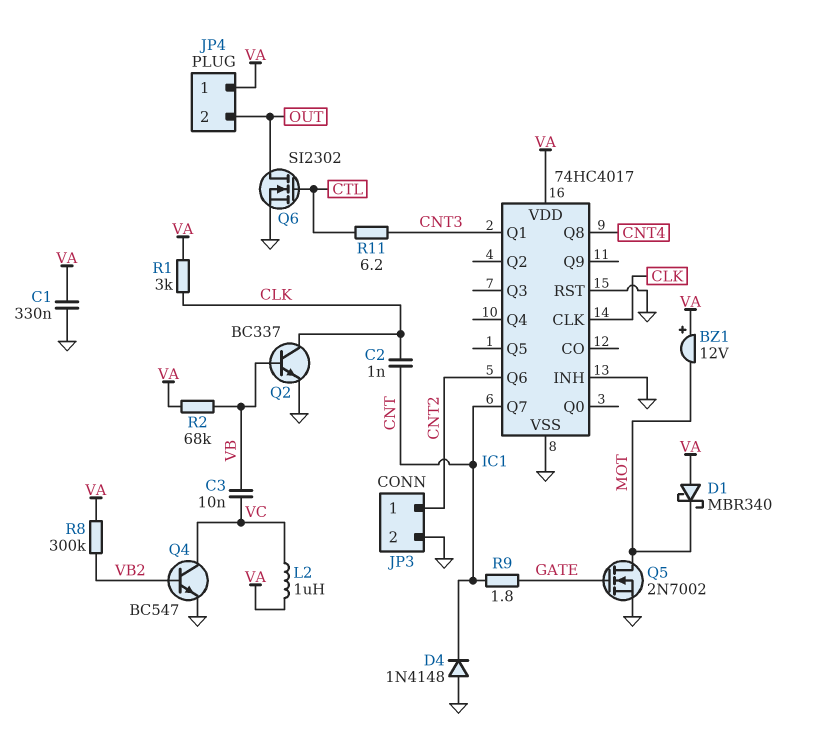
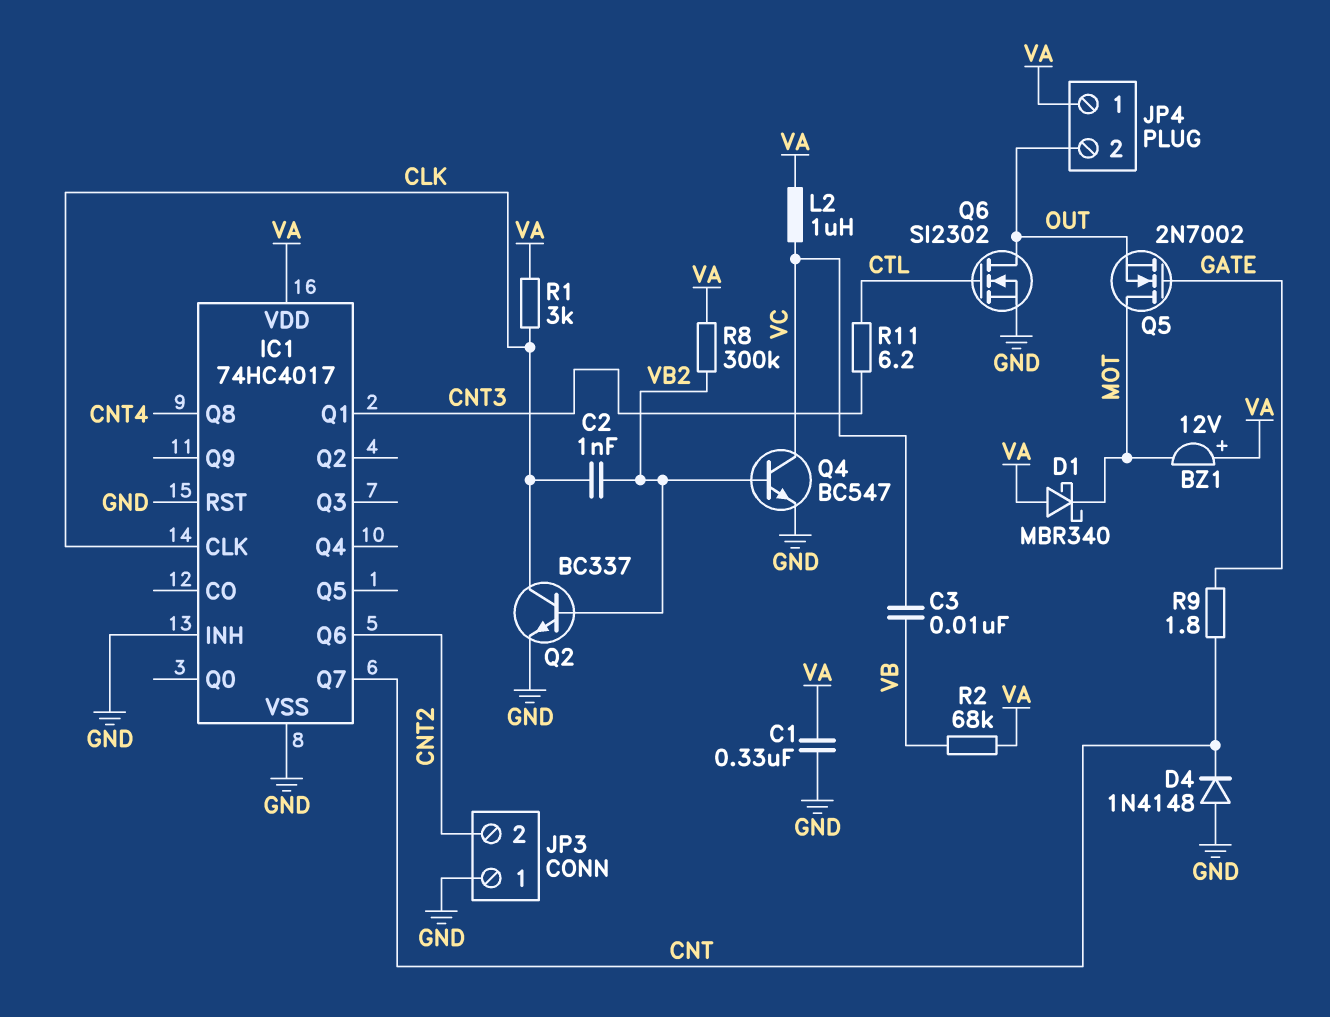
C2: 1nF (CLK, CNT) -> 1nF (CLK, VB2)
JP3 pin 1: CNT2 -> GND
JP3 pin 2: GND -> CNT2
Q2: NPN BC337 (B VB, C CLK, E GND) -> NPN BC337 (B VB2, C CLK, E GND)
Q5: NMOS 2N7002 (G GATE, D MOT, S GND) -> NMOS 2N7002 (G GATE, D MOT, S OUT)

